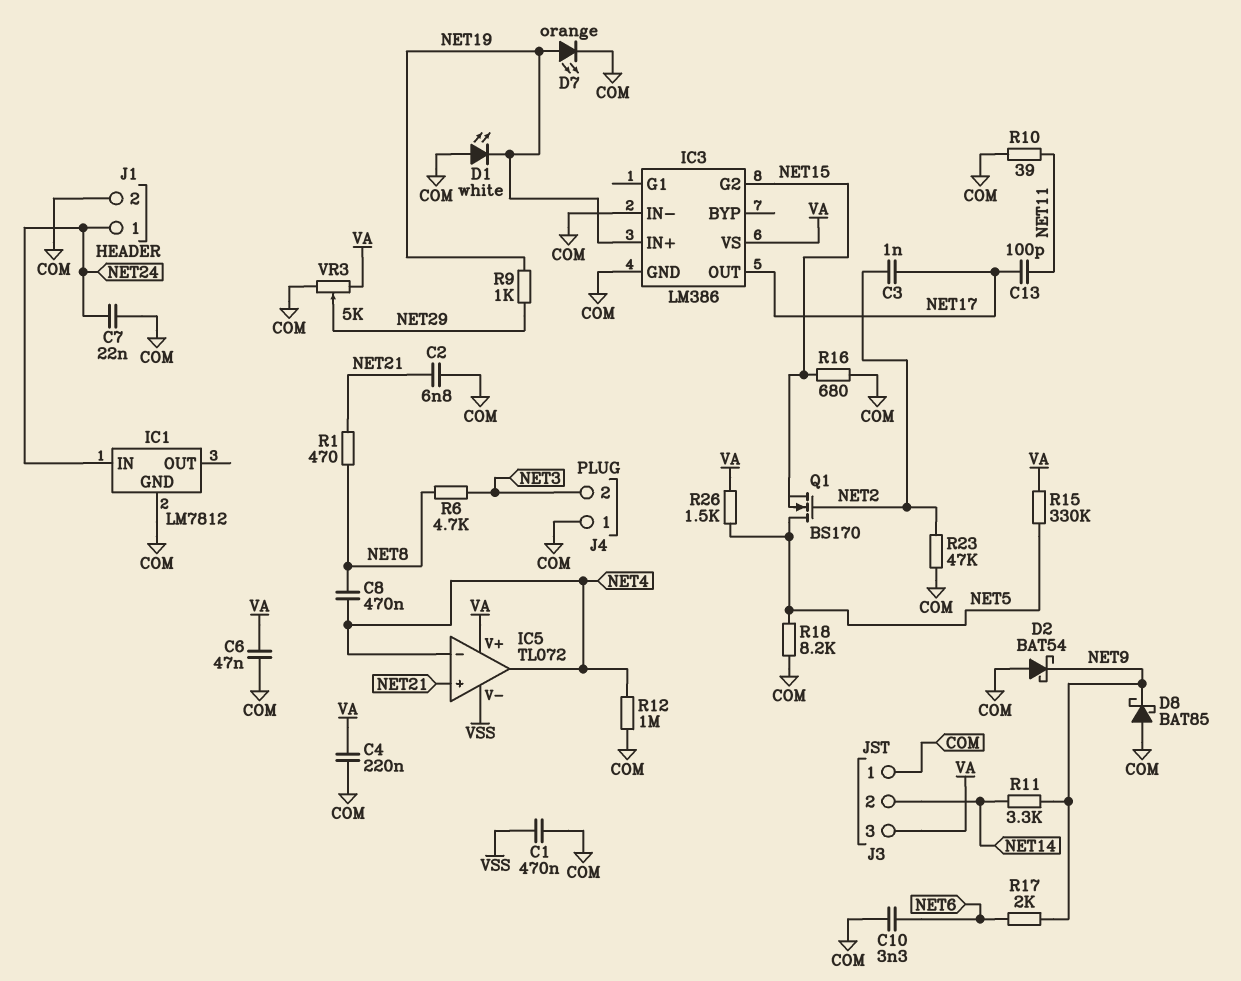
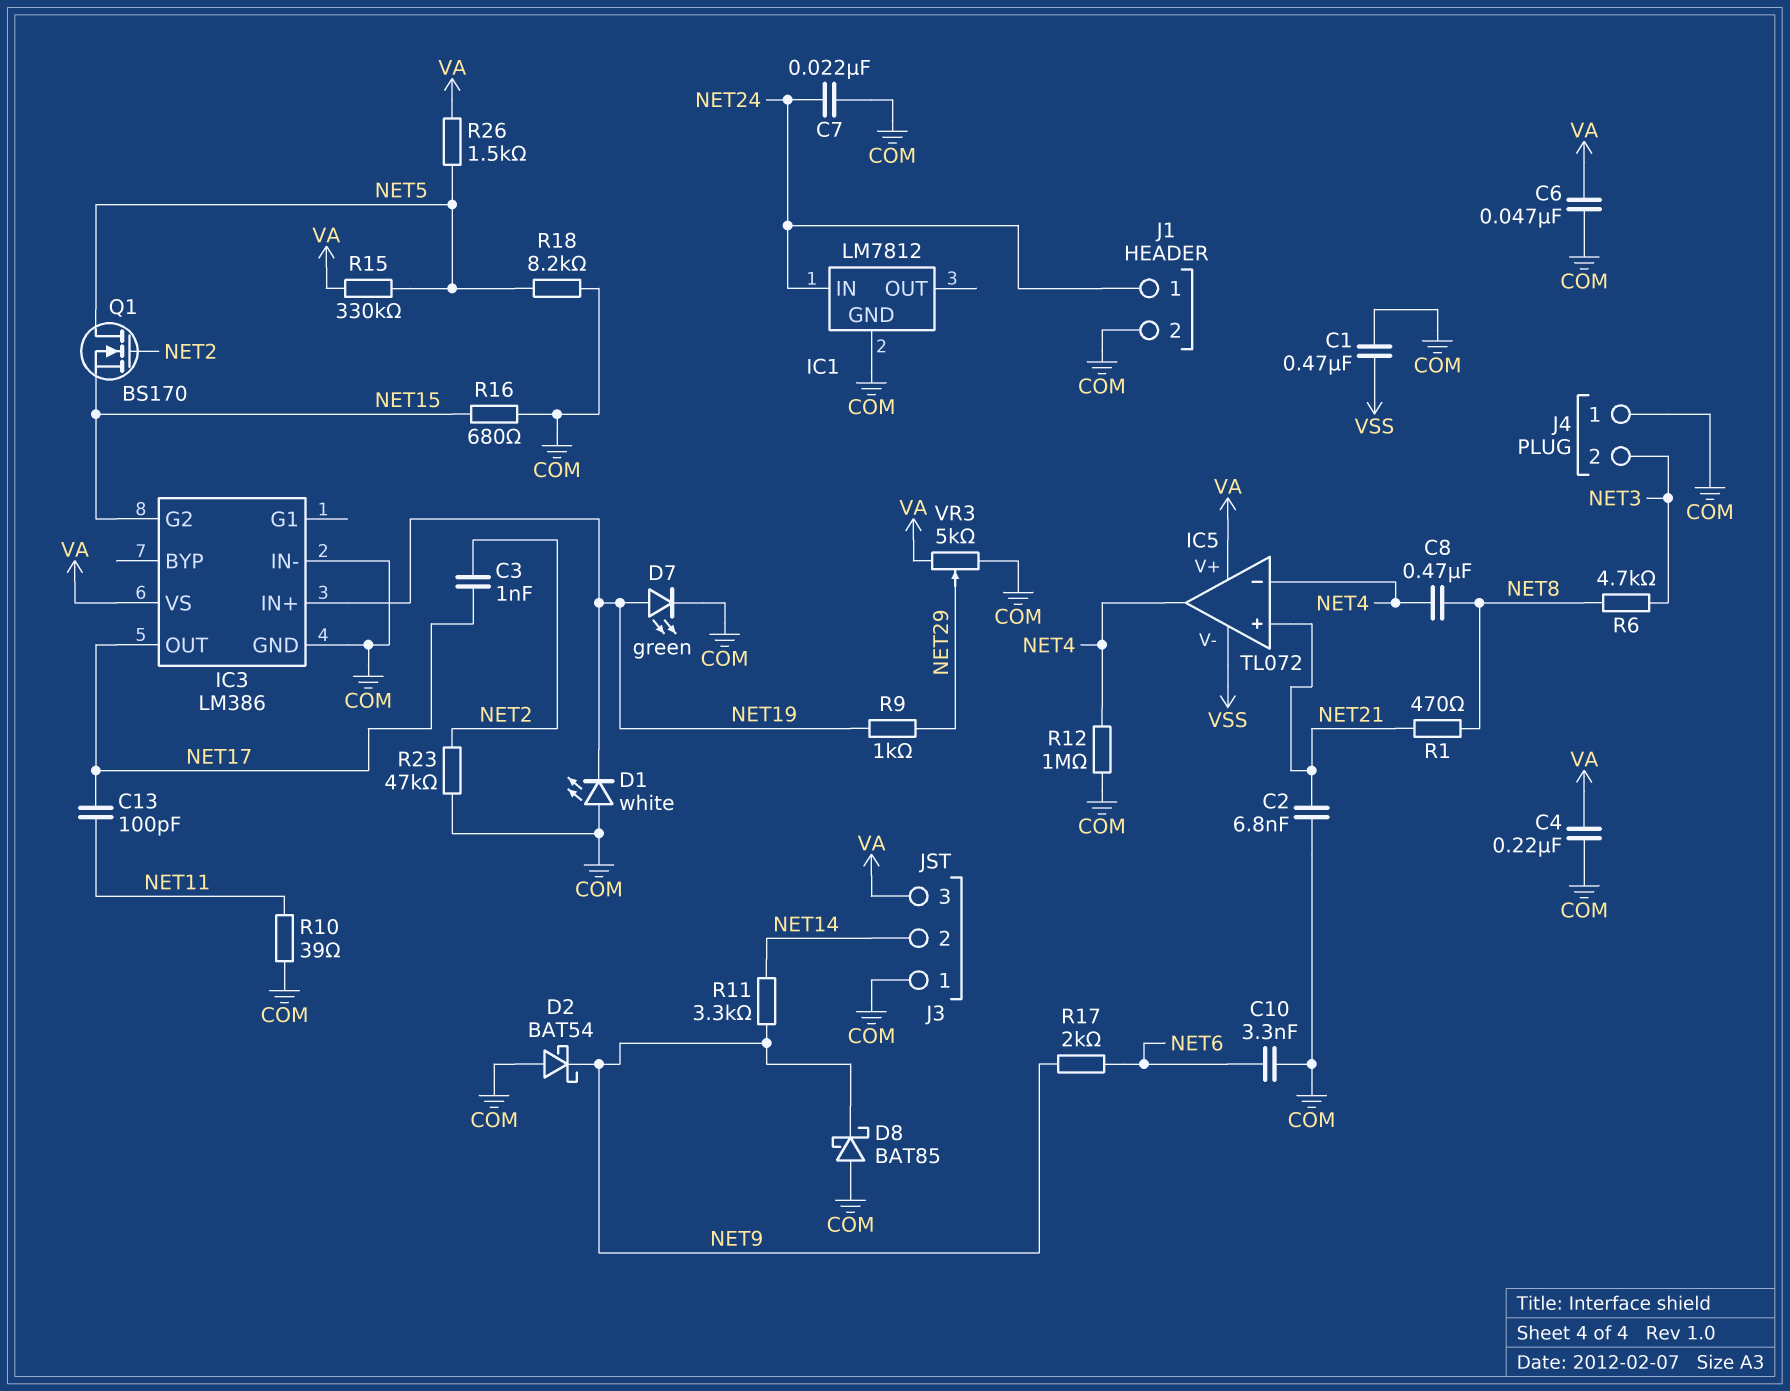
D7: LED orange (A NET19, K COM) -> LED green (A NET19, K COM)

